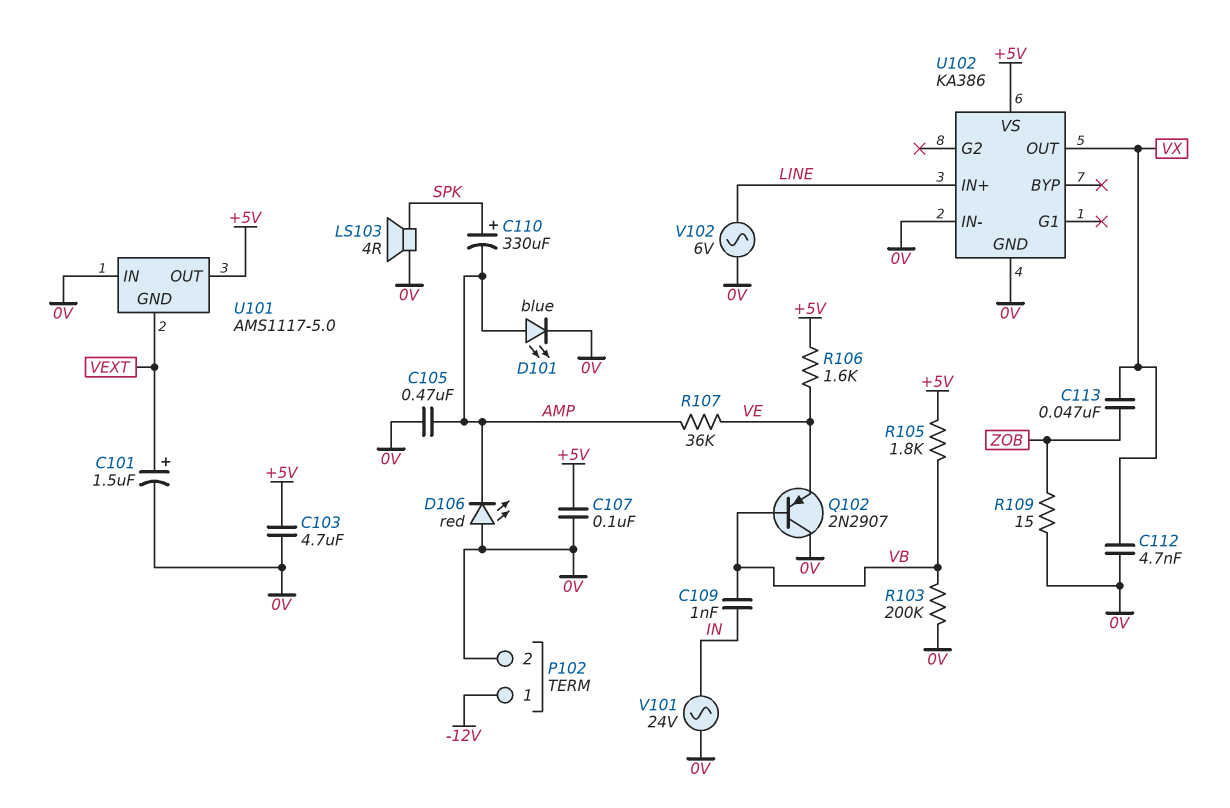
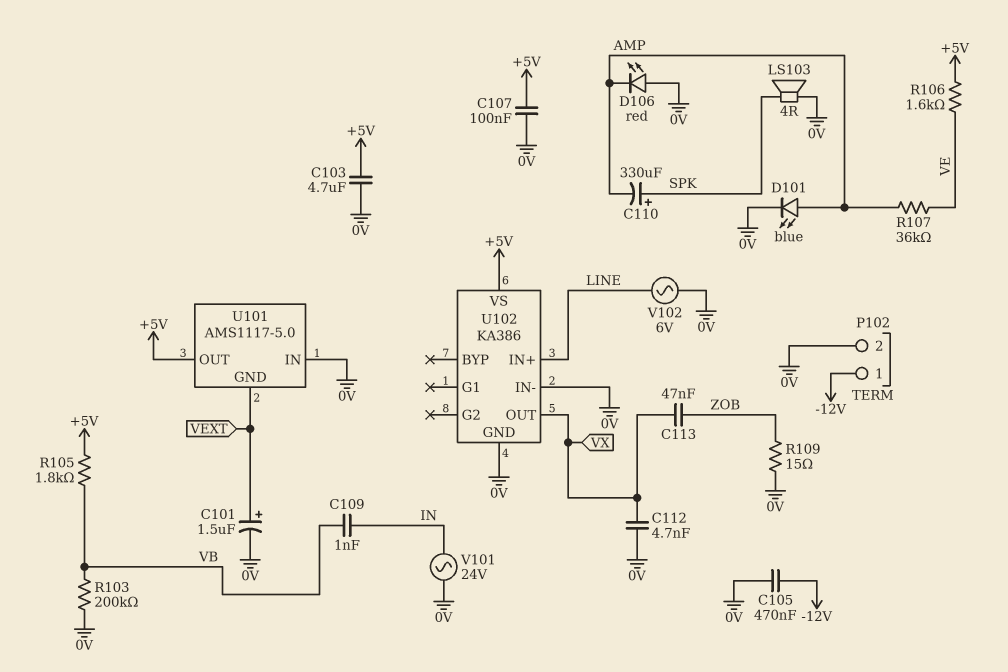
C105: 470nF (0V, AMP) -> 470nF (-12V, 0V)
Q102: PNP 2N2907 (B VB, C 0V, E VE) -> none

